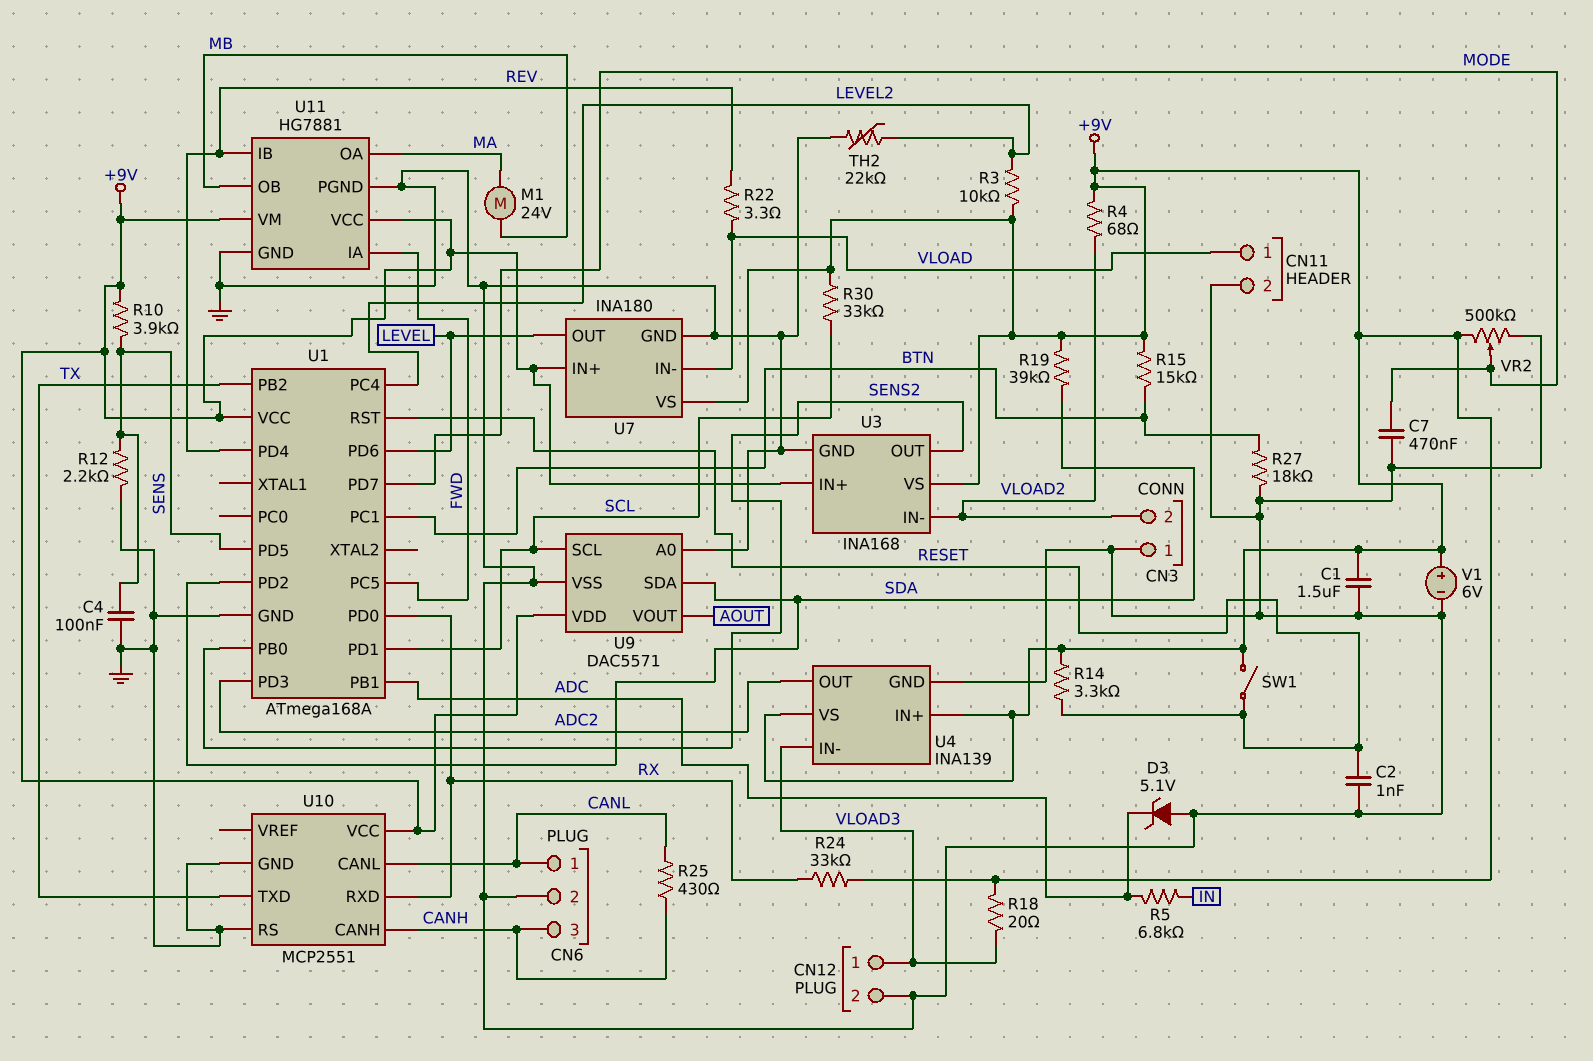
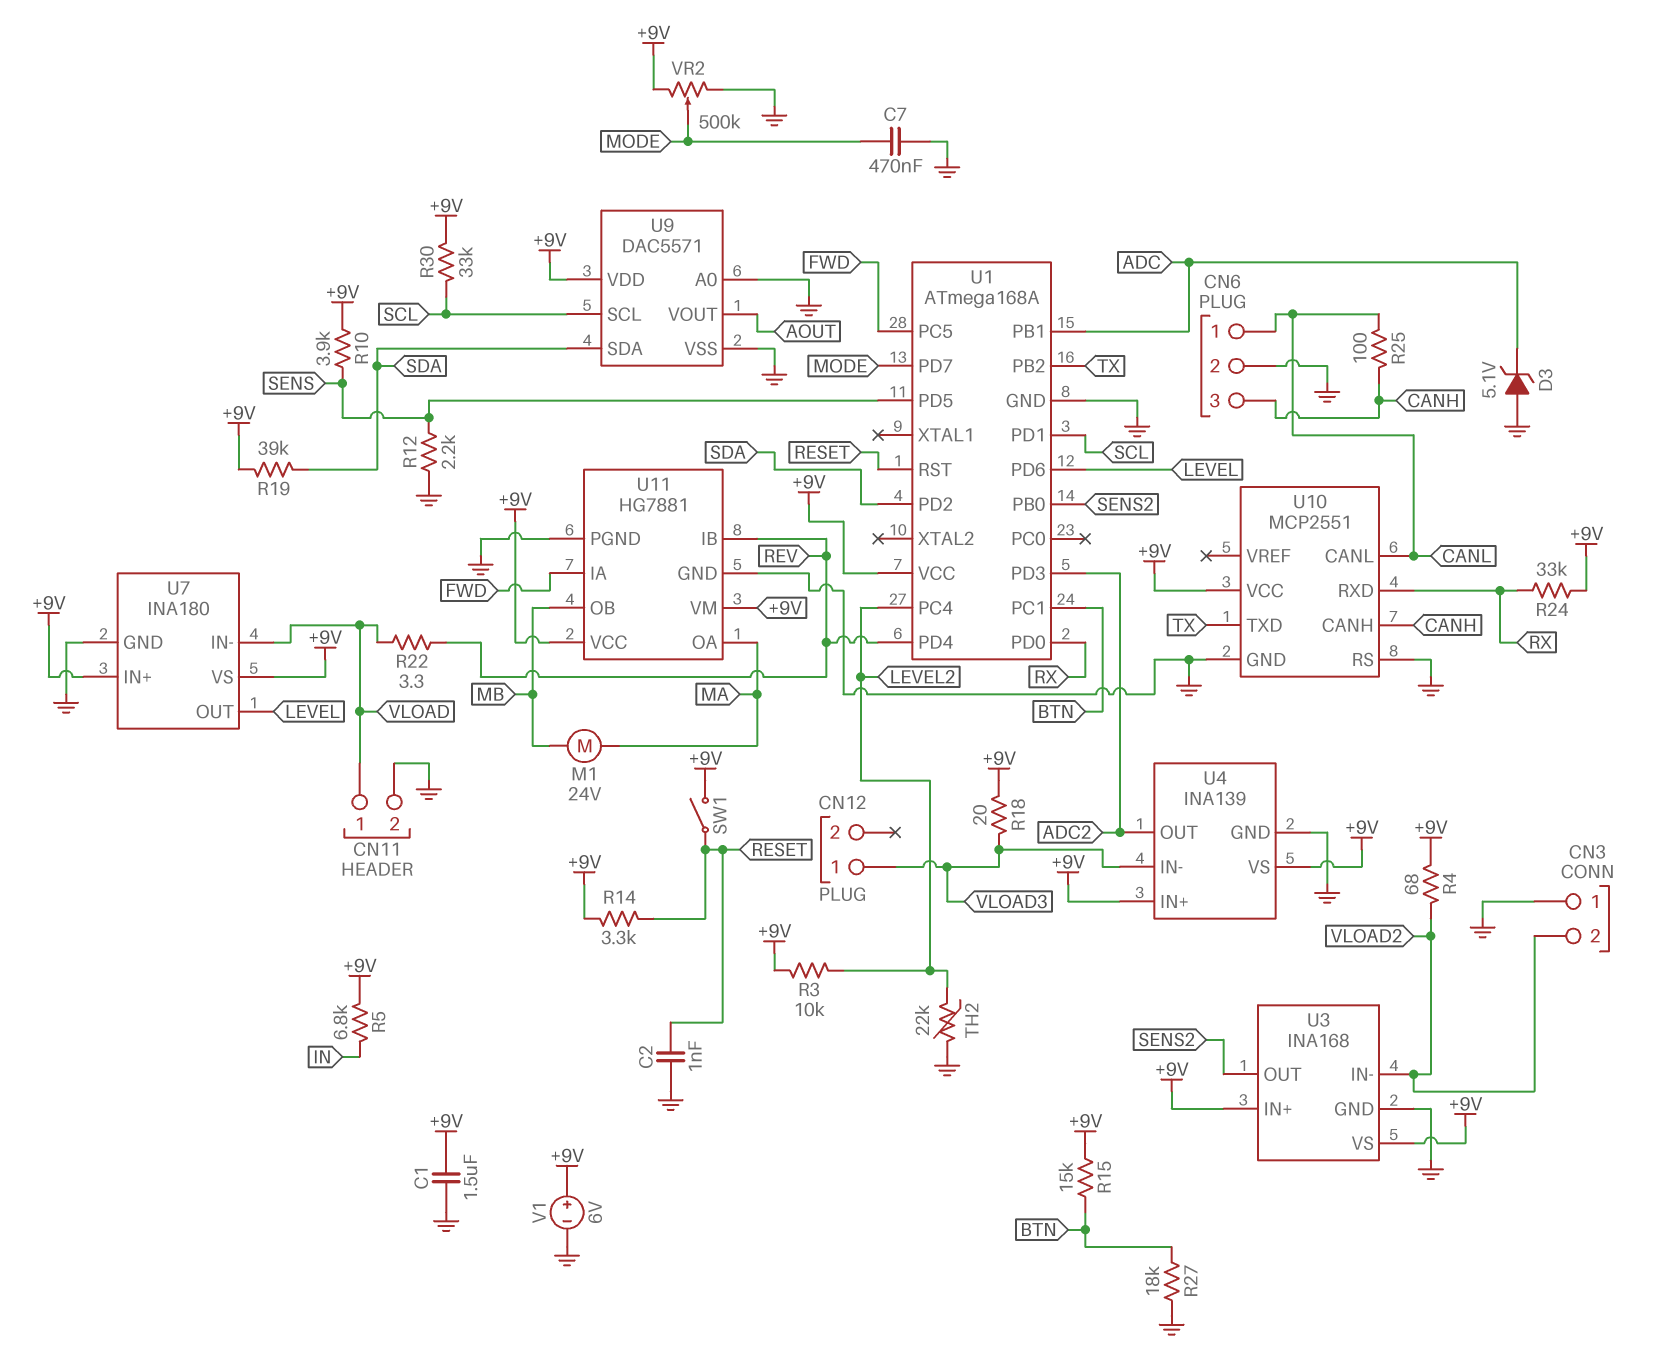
C4: 100nF (GND, SENS) -> none
CN12 pin 2: GND -> none
R5: 6.8k (ADC, IN) -> 6.8k (+9V, IN)
R25: 430 (CANH, CANL) -> 100 (CANH, CANL)

